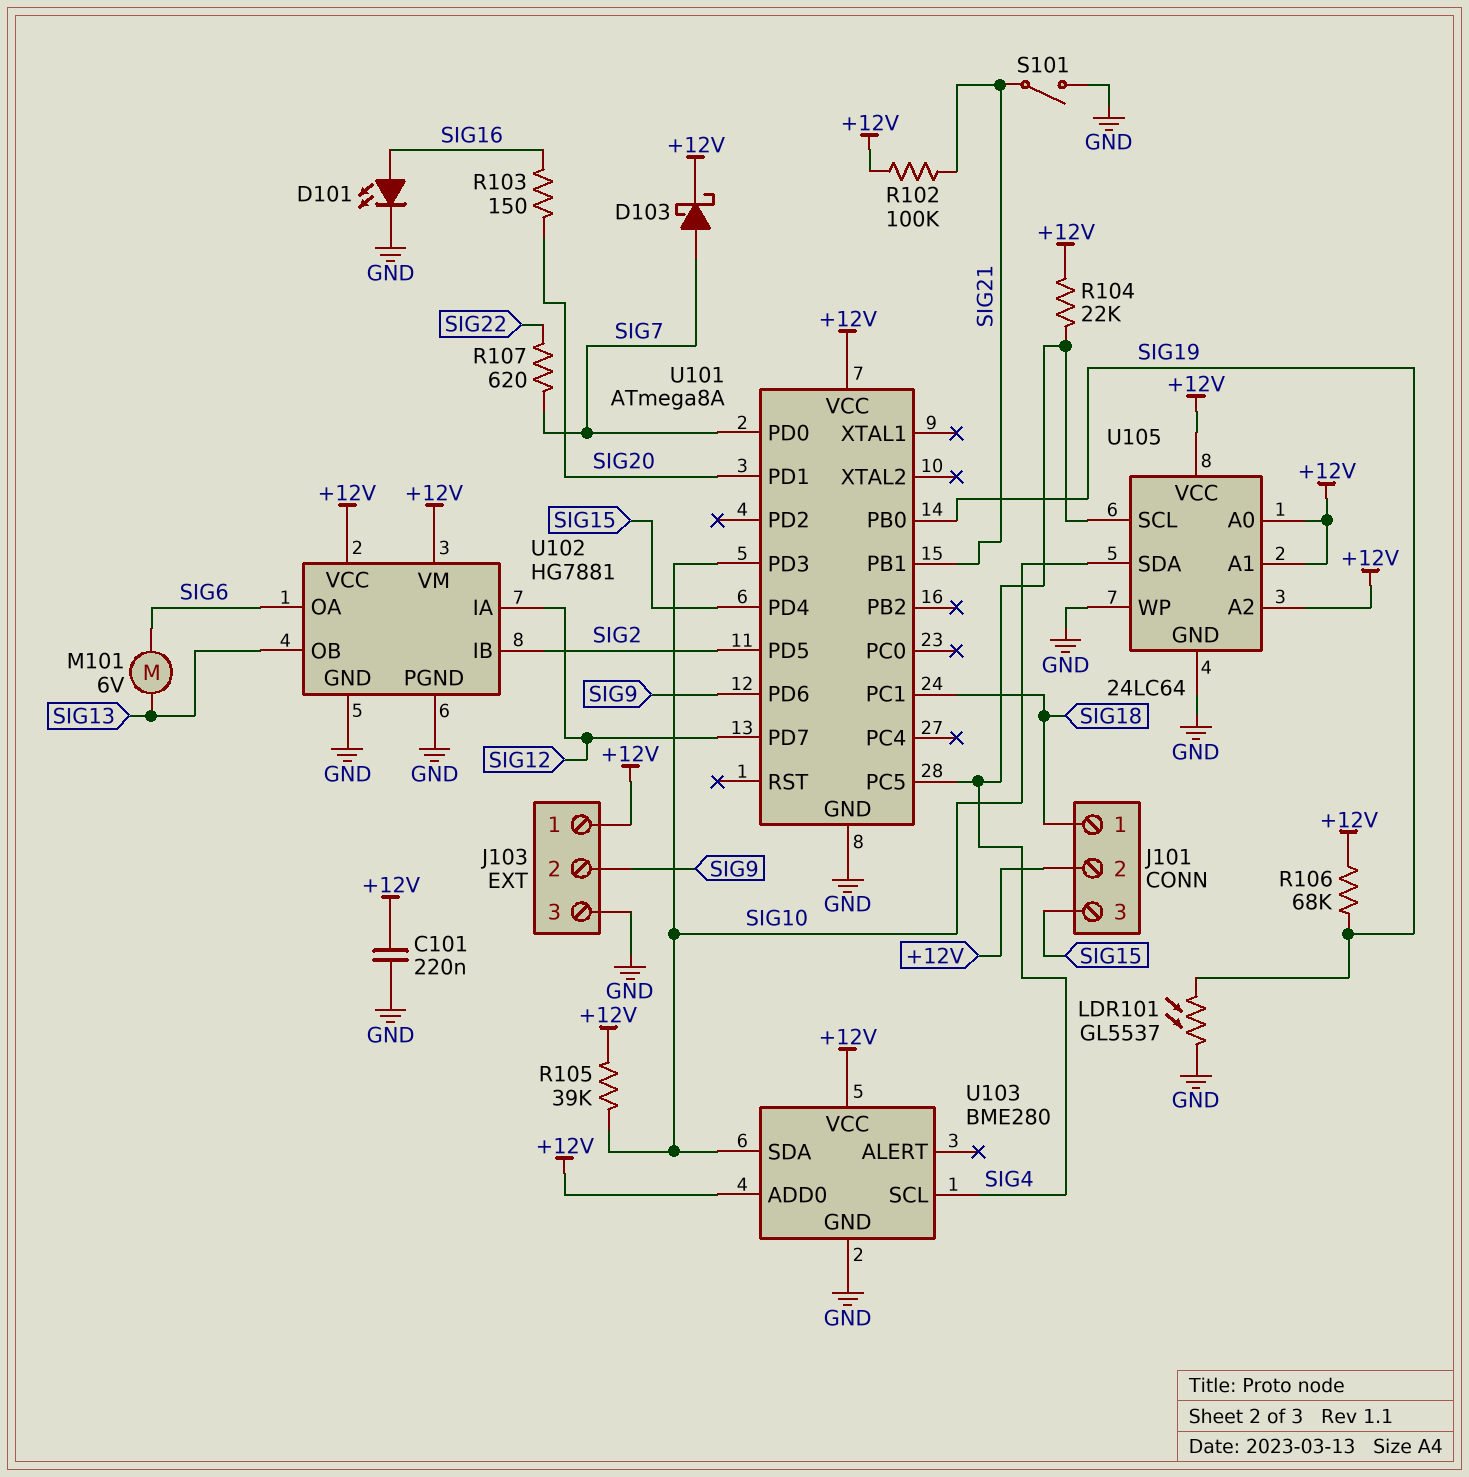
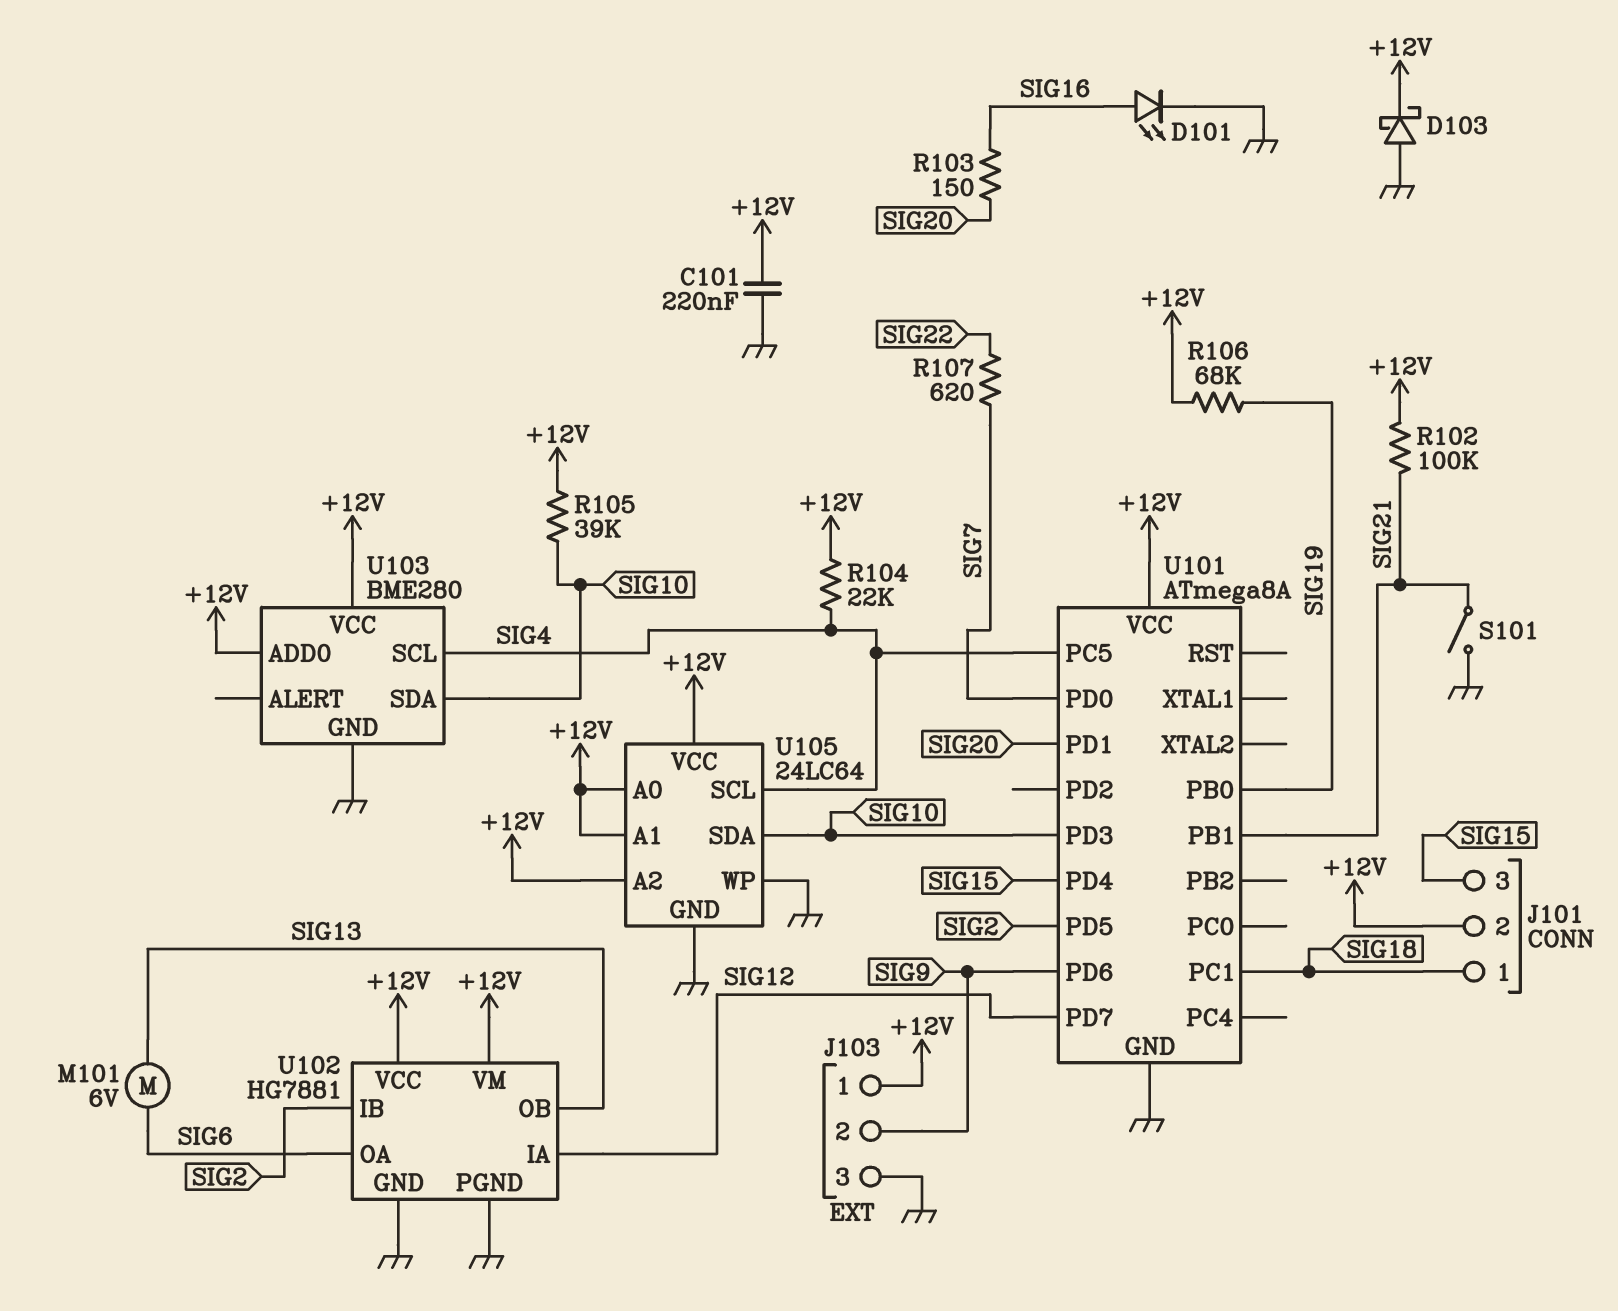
D103: schottky (A SIG7, K +12V) -> schottky (A GND, K +12V)
LDR101: GL5537 (GND, SIG19) -> none

